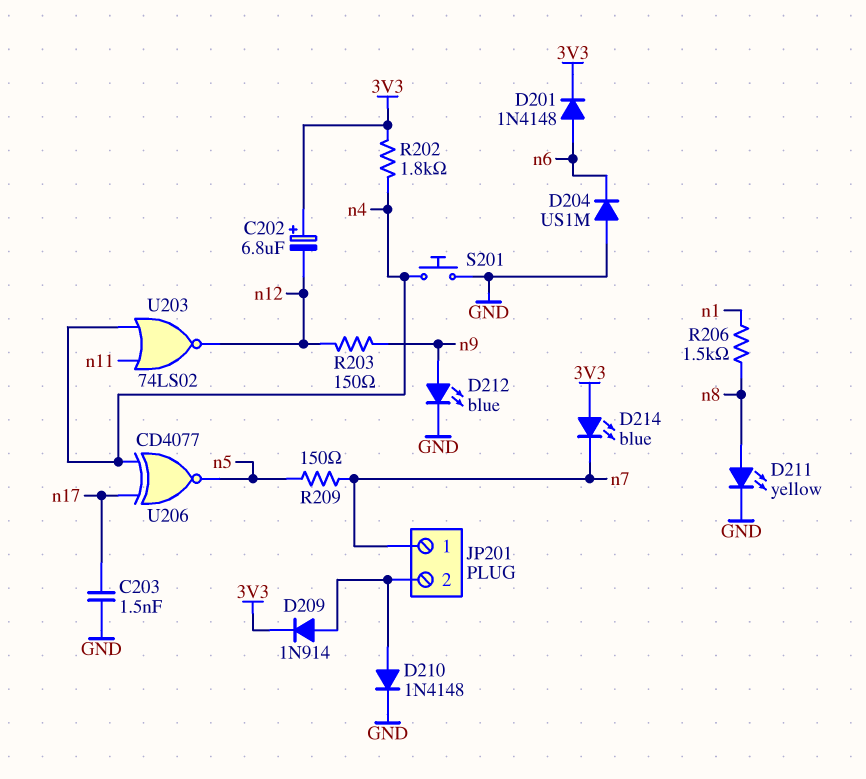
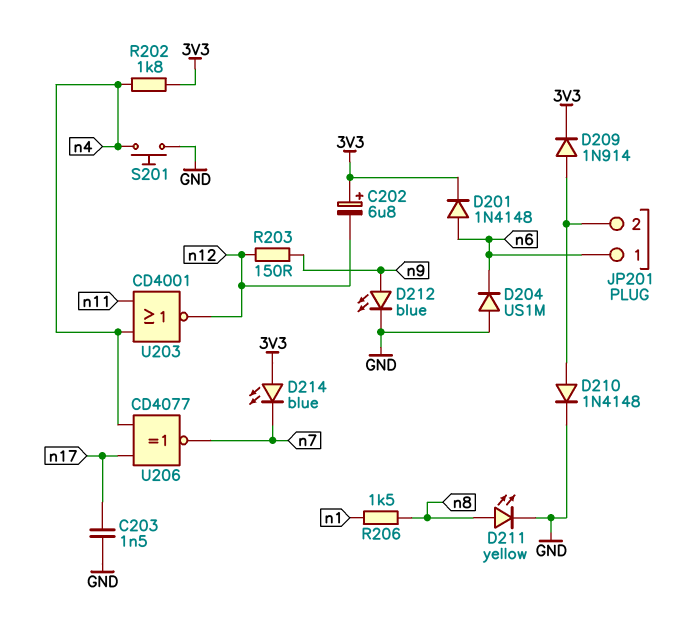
JP201 pin 1: n7 -> n6
R209: 150 (n5, n7) -> none
U203: NOR 74LS02 (in n4, in n11, out n12) -> NOR CD4001 (in n4, in n11, out n12)
U206: XNOR CD4077 (in n4, in n17, out n5) -> XNOR CD4077 (in n4, in n17, out n7)

